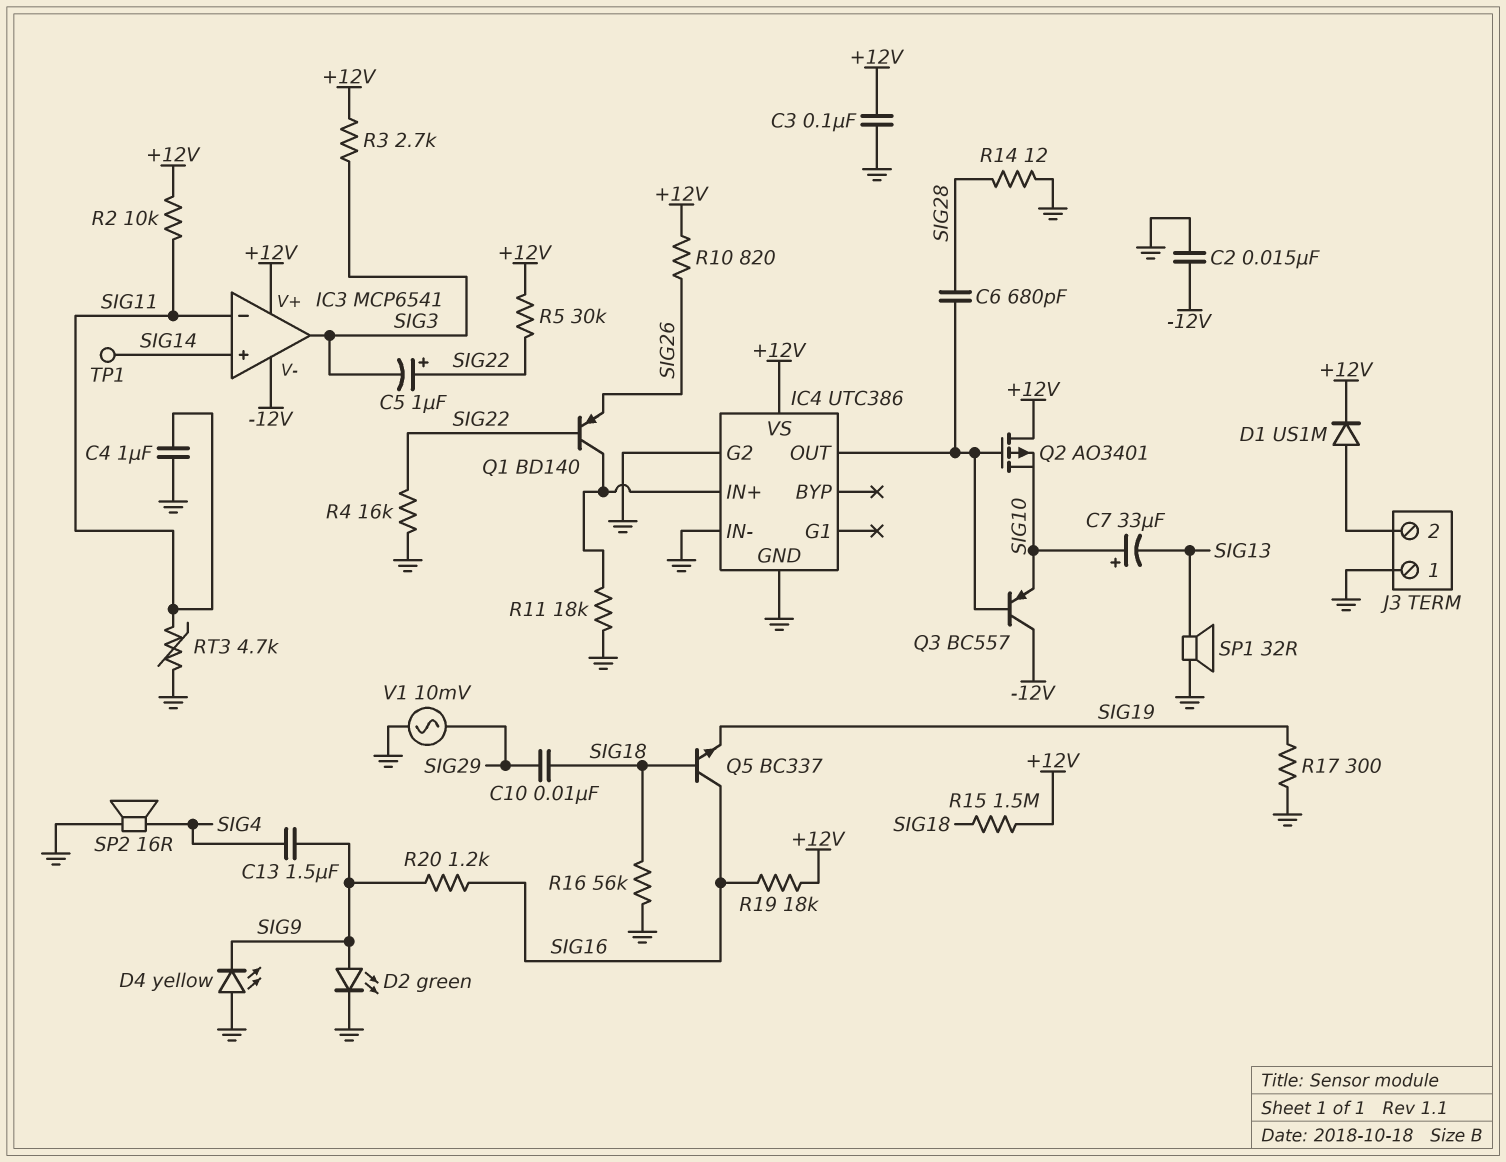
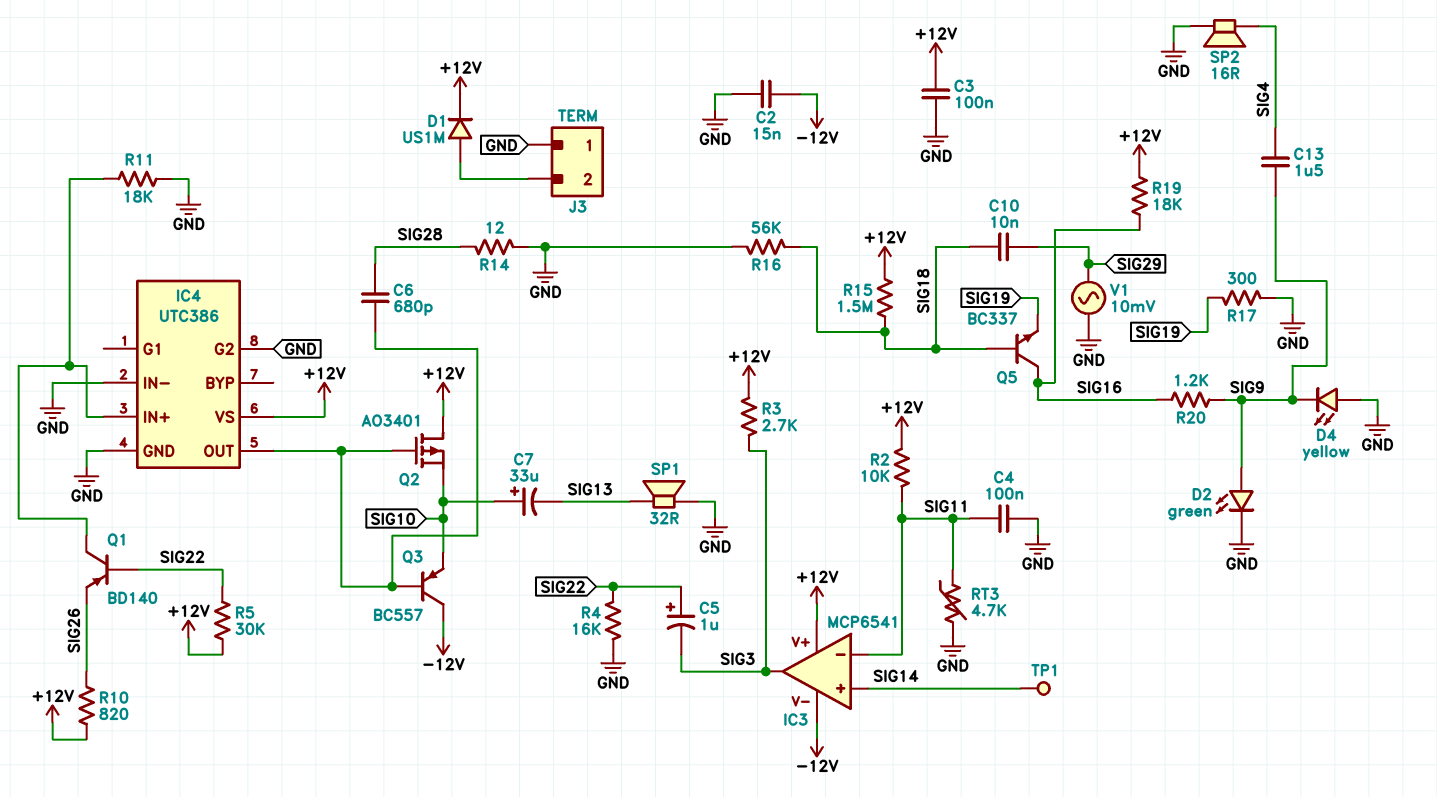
C4: 1uF (GND, SIG11) -> 100nF (GND, SIG11)

